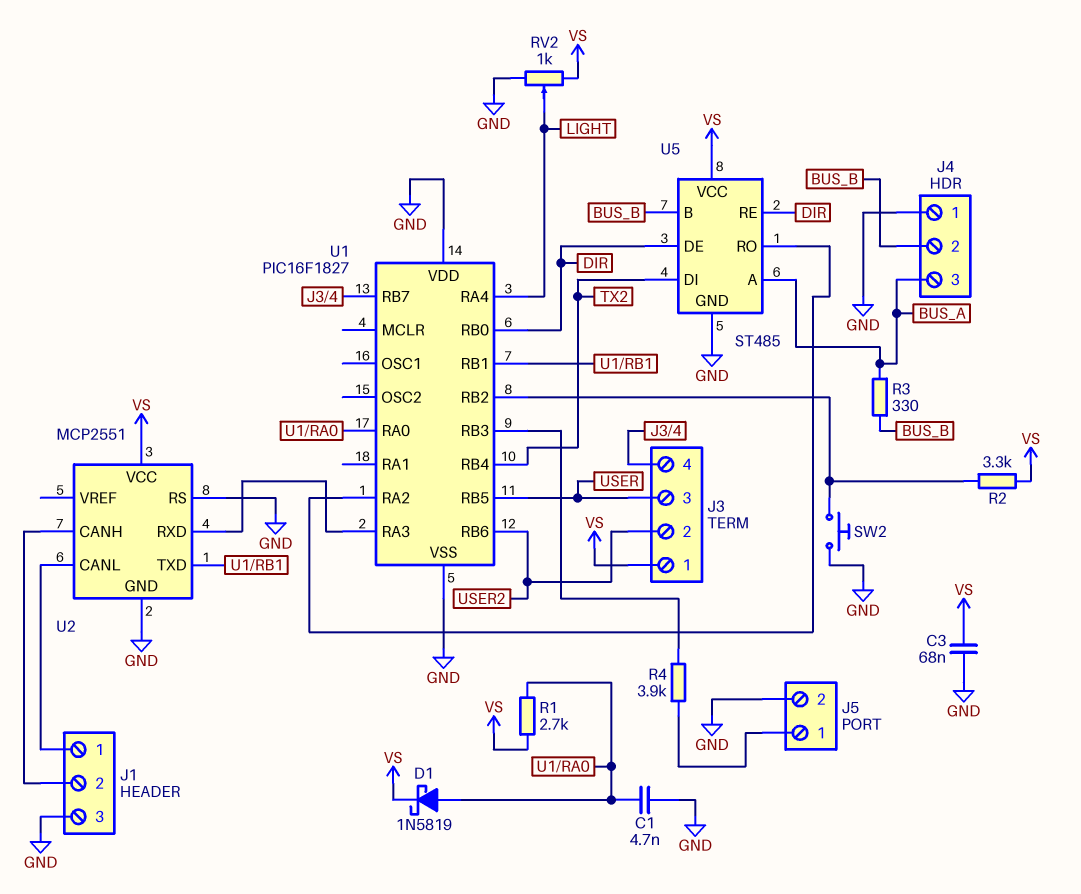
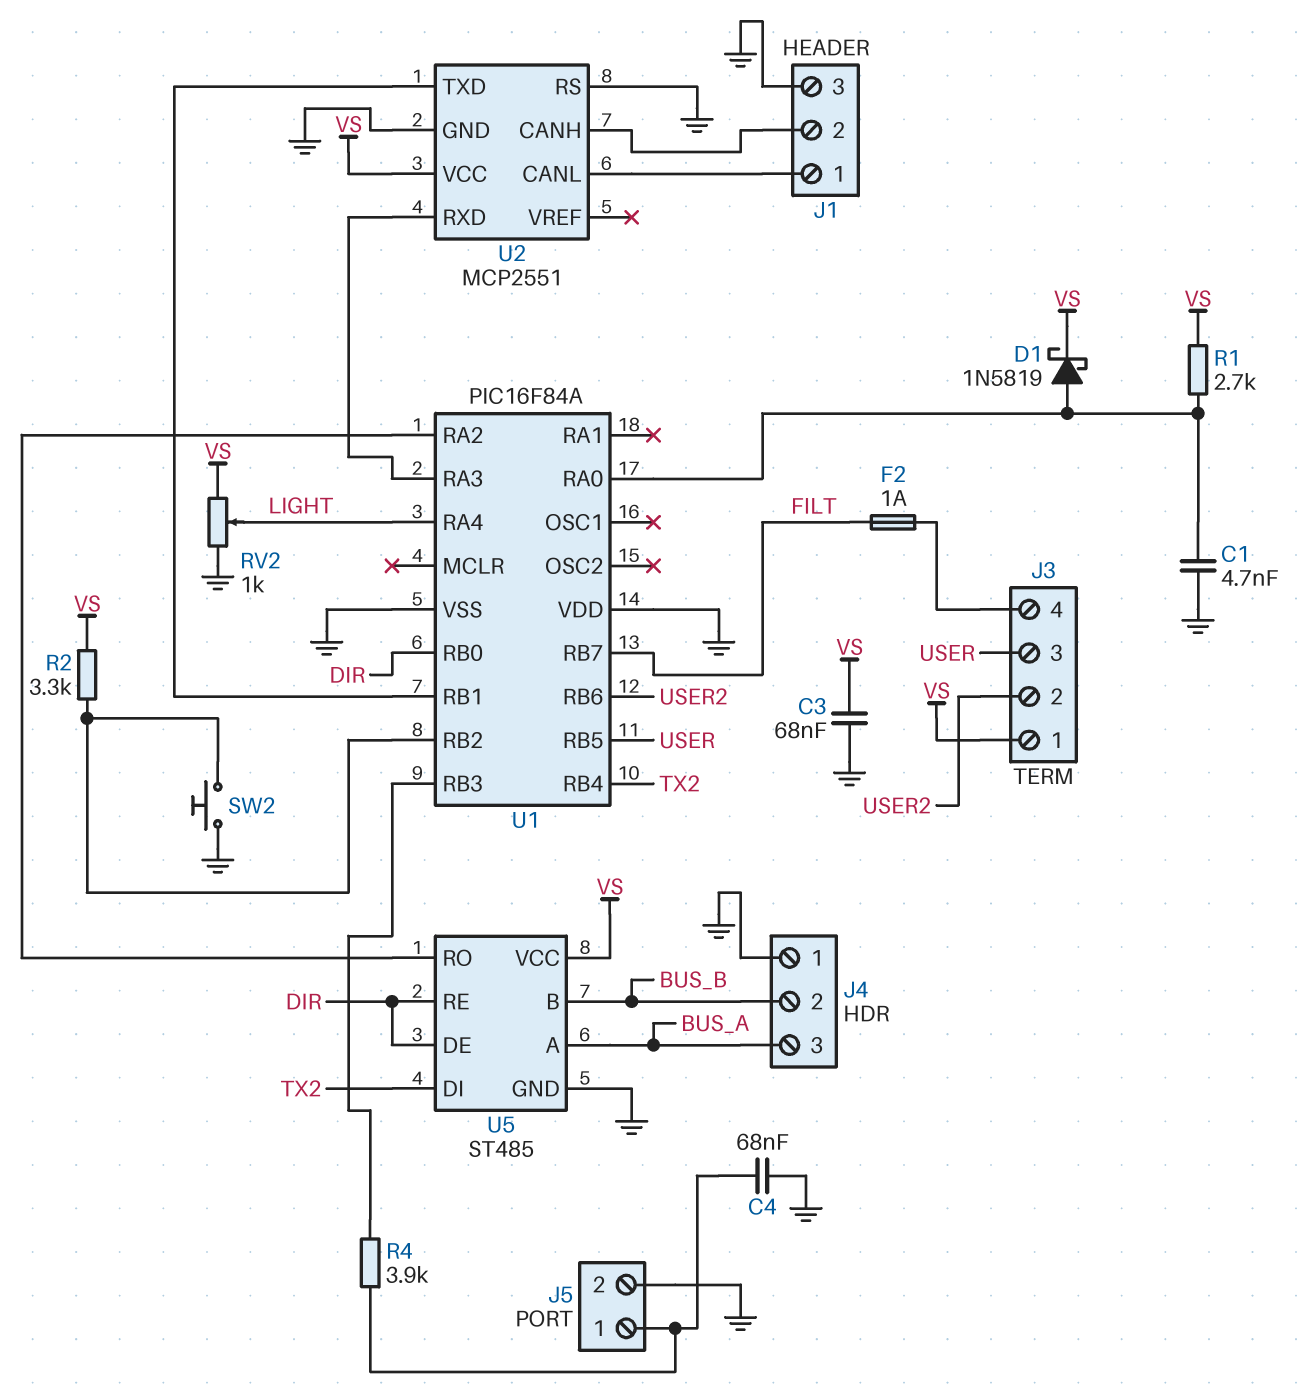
C4: none -> 68nF (GND, J5/1)
F2: none -> 1A (FILT, J3/4)
R3: 330 (BUS_A, BUS_B) -> none
U1: PIC16F1827 -> PIC16F84A
U1 pin RB7: J3/4 -> FILT

